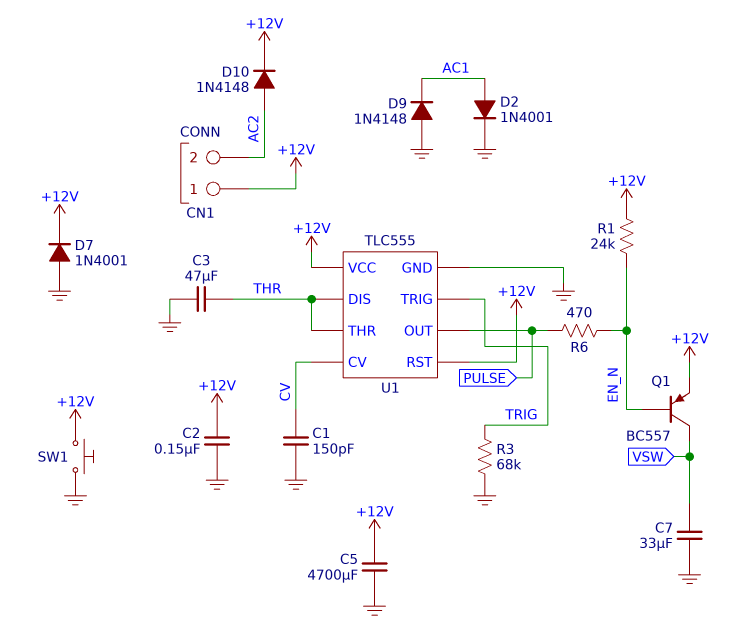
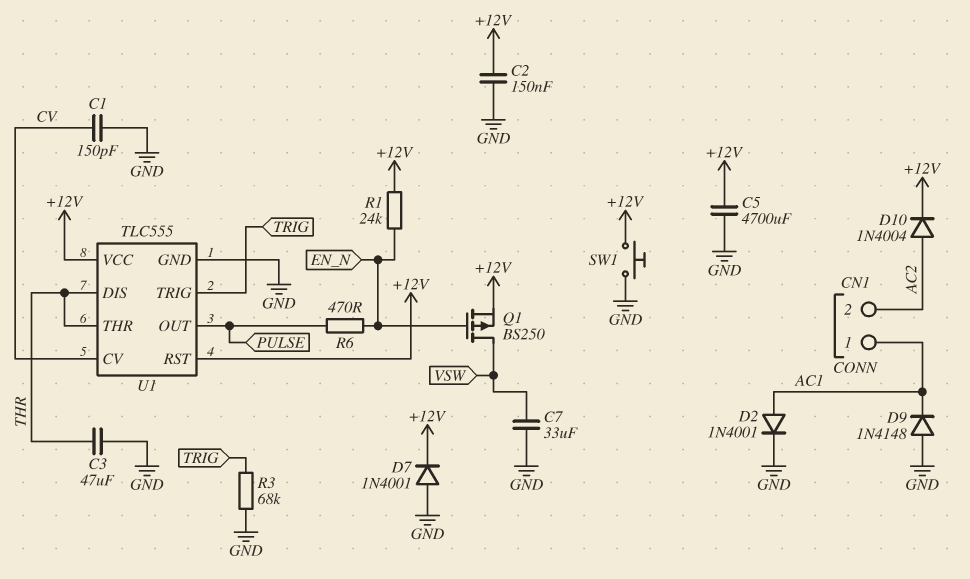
CN1 pin 1: +12V -> AC1
D10: diode 1N4148 (A AC2, K +12V) -> diode 1N4004 (A AC2, K +12V)
Q1: PNP BC557 (B EN_N, C VSW, E +12V) -> PMOS BS250 (G EN_N, D VSW, S +12V)

